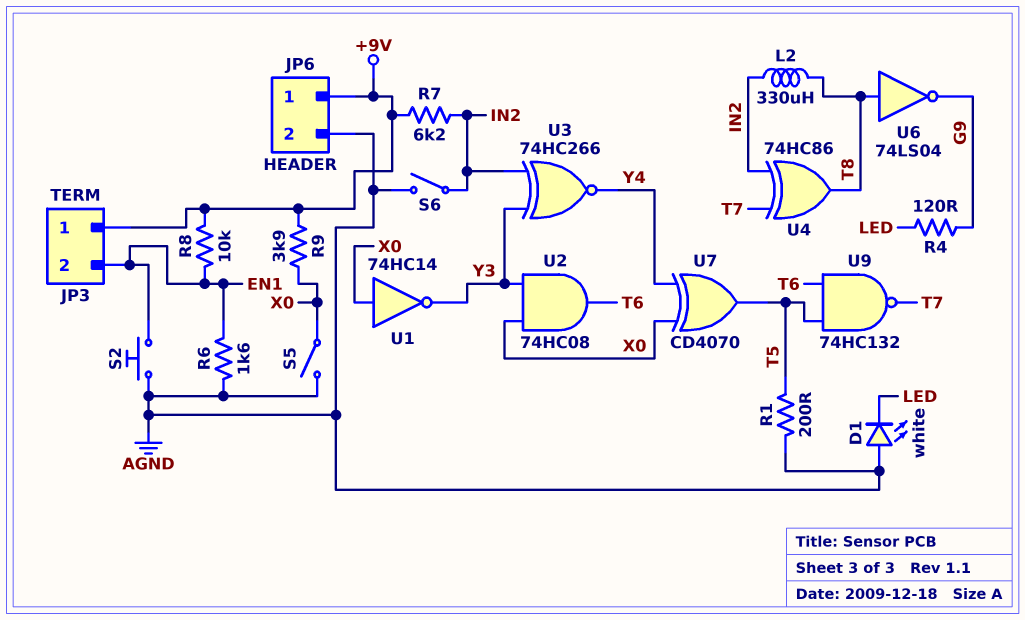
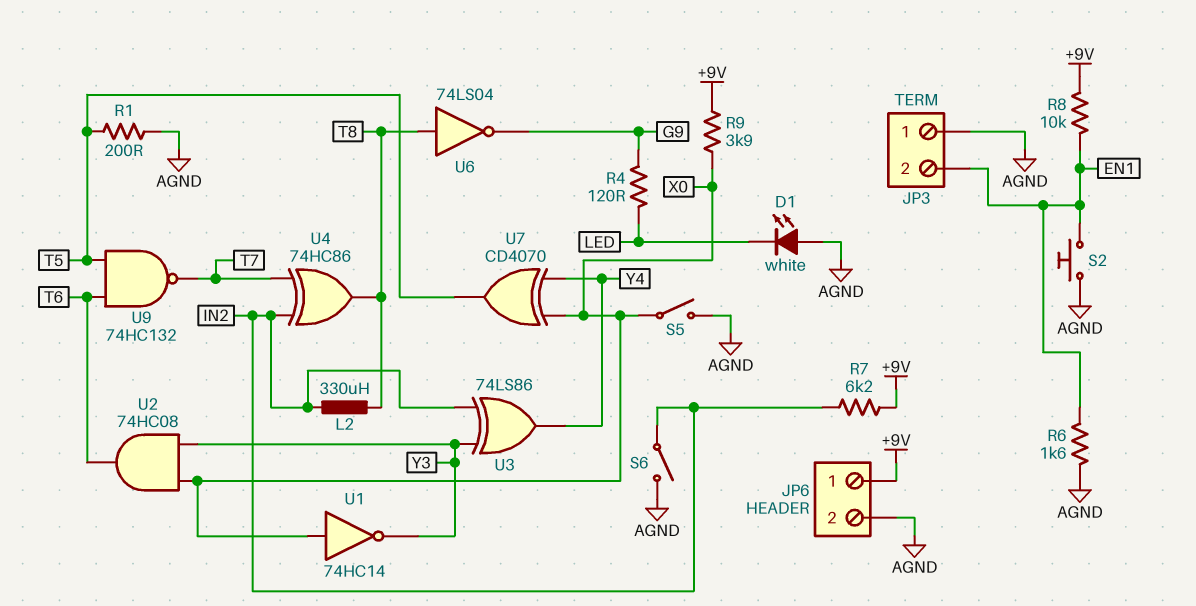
JP3 pin 1: +9V -> AGND
U3: XNOR 74HC266 (in IN2, in Y3, out Y4) -> XOR 74LS86 (in IN2, in Y3, out Y4)

